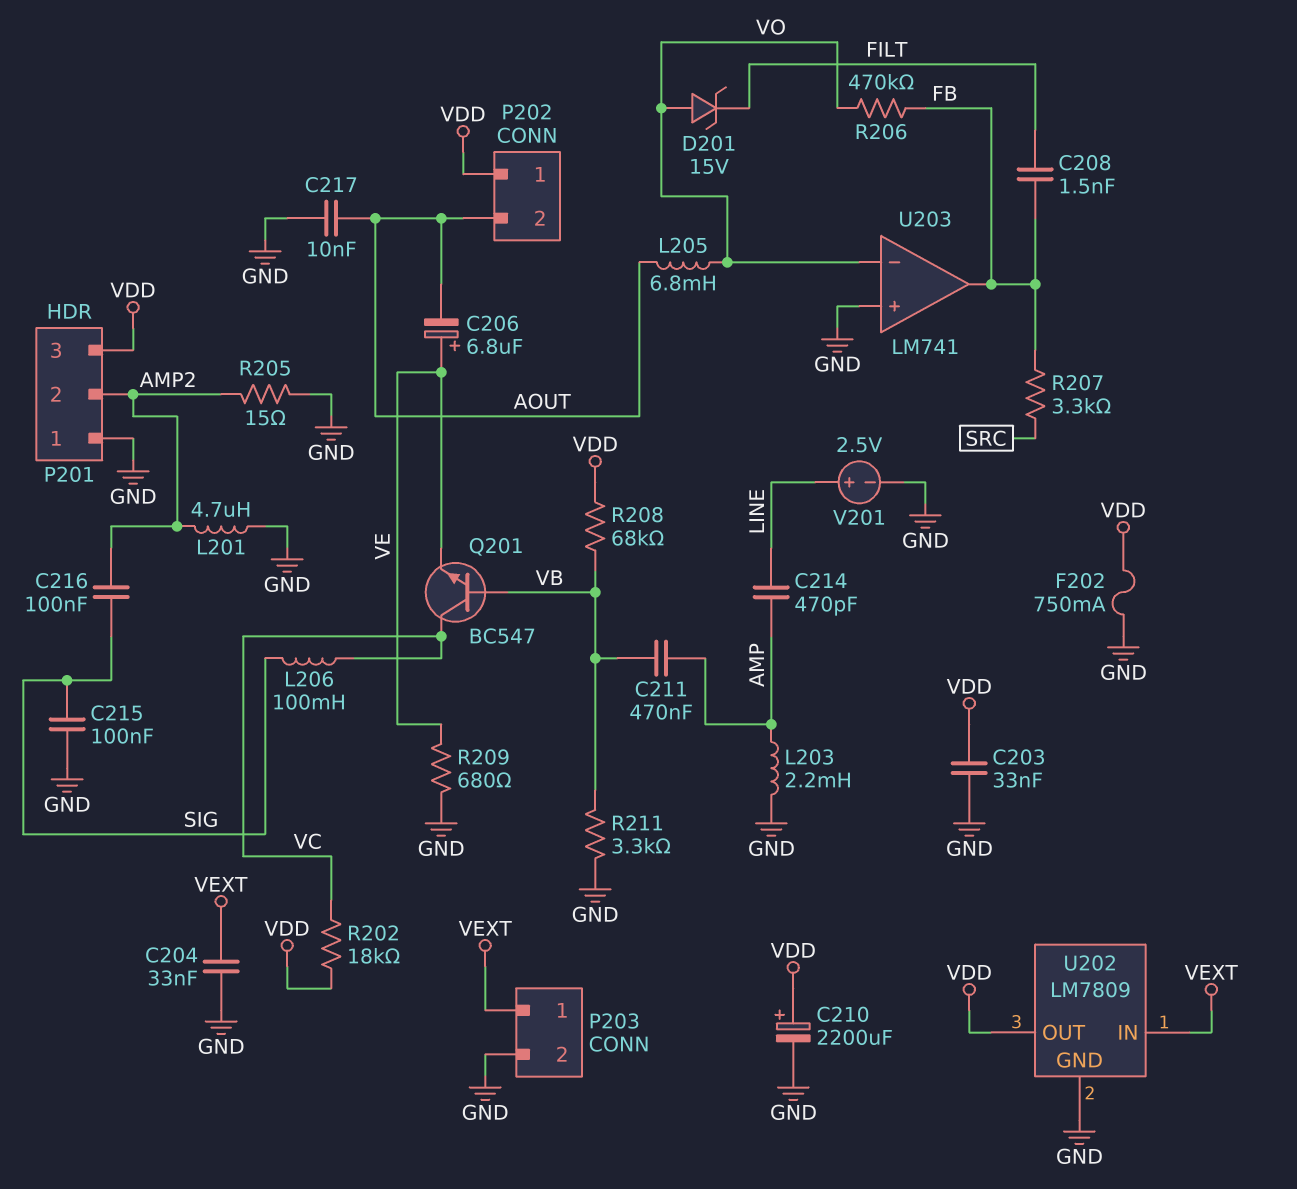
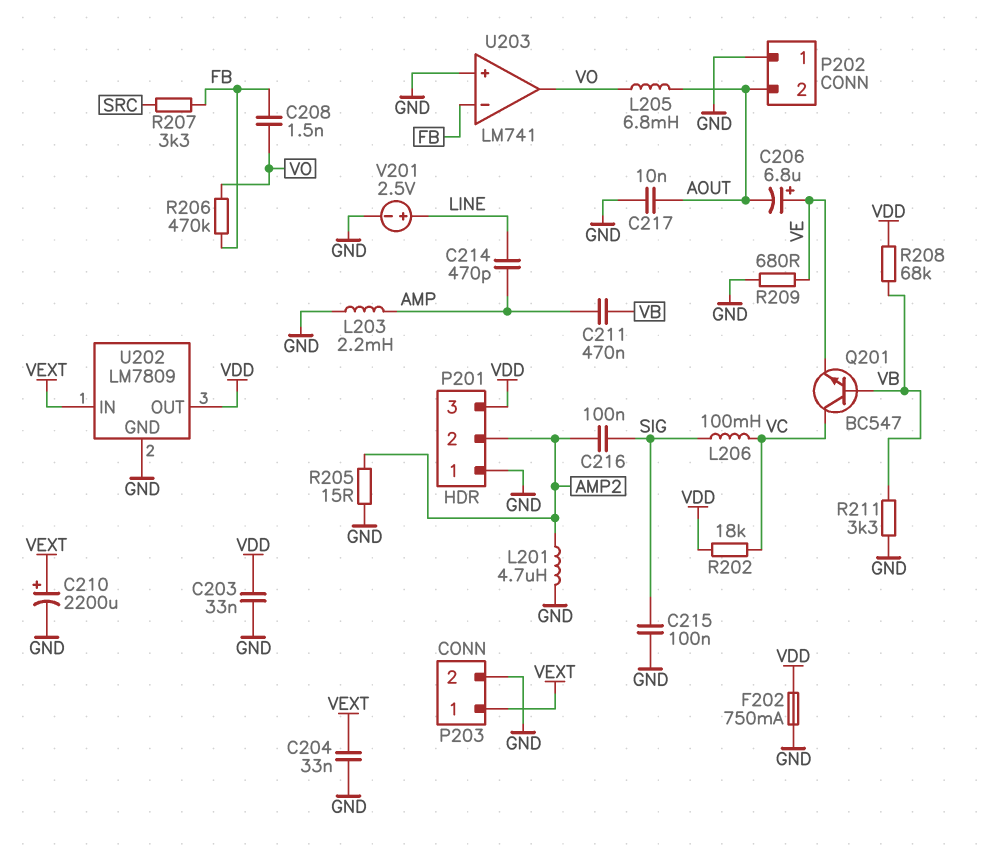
C208: 1.5nF (FB, FILT) -> 1.5nF (FB, VO)
C210: 2200uF (plus VDD, minus GND) -> 2200uF (plus VEXT, minus GND)
D201: zener 15V (A VO, K FILT) -> none
P202 pin 1: VDD -> GND
U203 pin in-: VO -> FB
U203 pin out: FB -> VO

